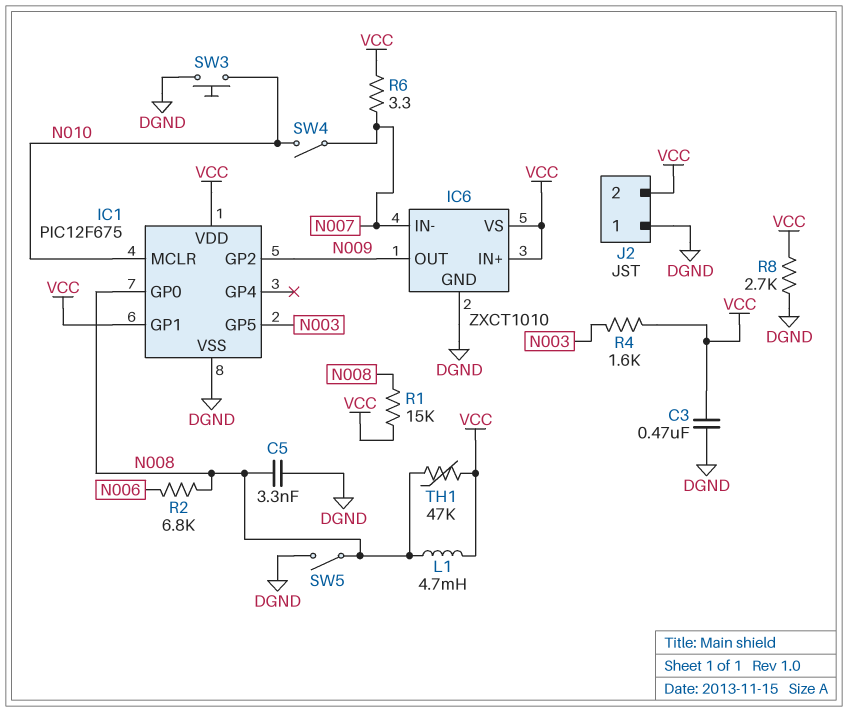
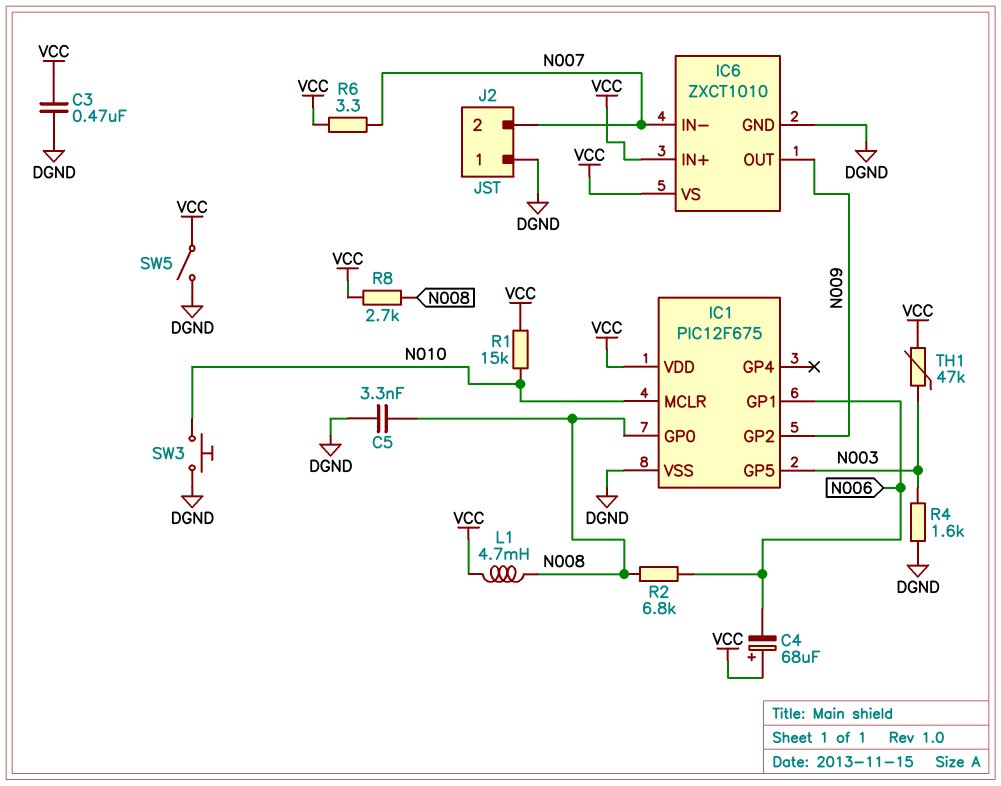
C4: none -> 68uF (plus VCC, minus N006)
IC1 pin GP1: VCC -> N006
J2 pin 2: VCC -> N007
R1: 15k (N008, VCC) -> 15k (N010, VCC)
R4: 1.6k (N003, VCC) -> 1.6k (DGND, N003)
R8: 2.7k (DGND, VCC) -> 2.7k (N008, VCC)
SW4: switch (N007, N010) -> none
SW5: switch (DGND, N008) -> switch (DGND, VCC)
TH1: 47k (N008, VCC) -> 47k (N003, VCC)

